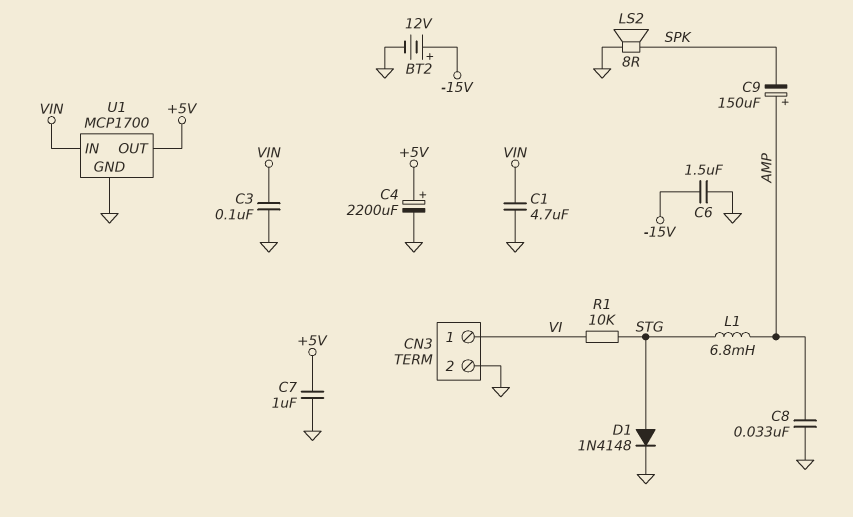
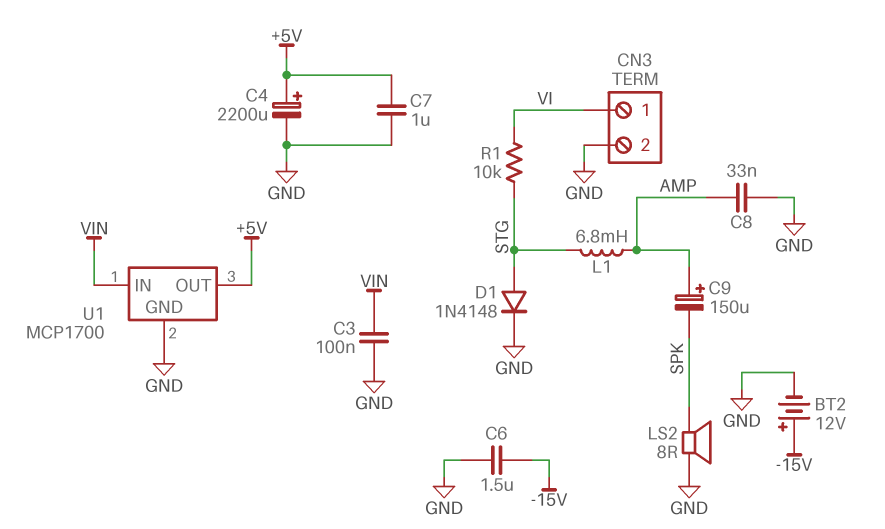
C1: 4.7uF (GND, VIN) -> none

